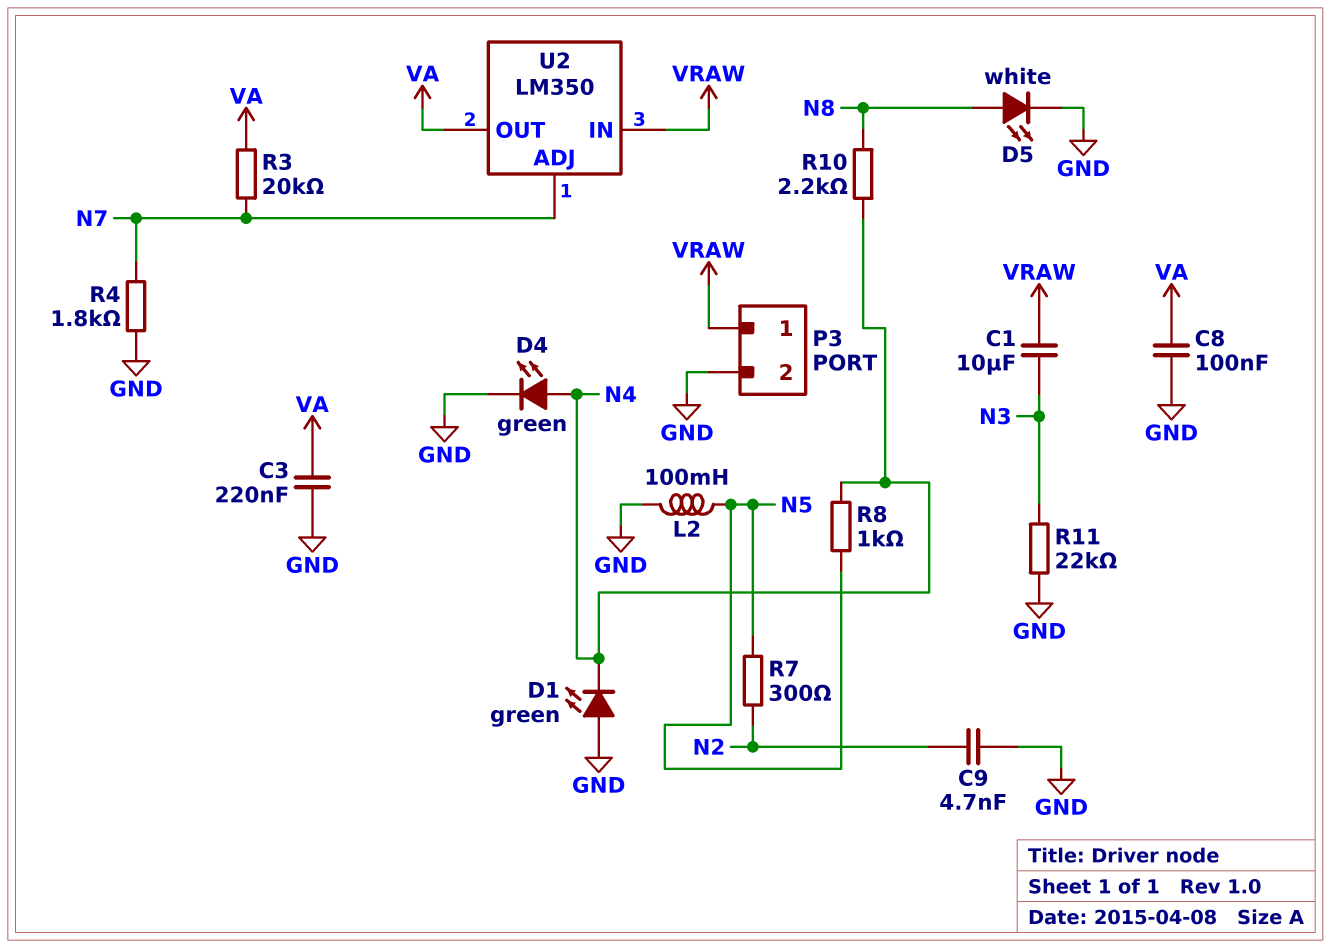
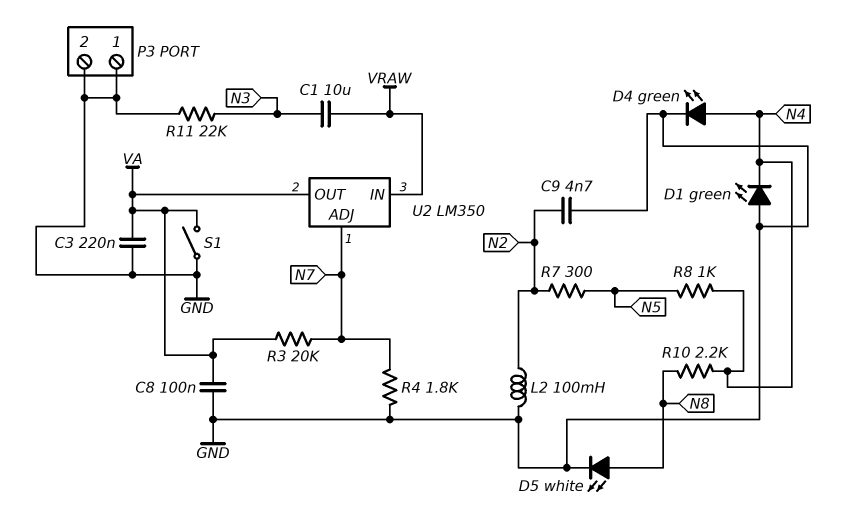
L2: 100mH (GND, N5) -> 100mH (GND, N2)
P3 pin 1: VRAW -> GND
S1: none -> switch (GND, VA)

